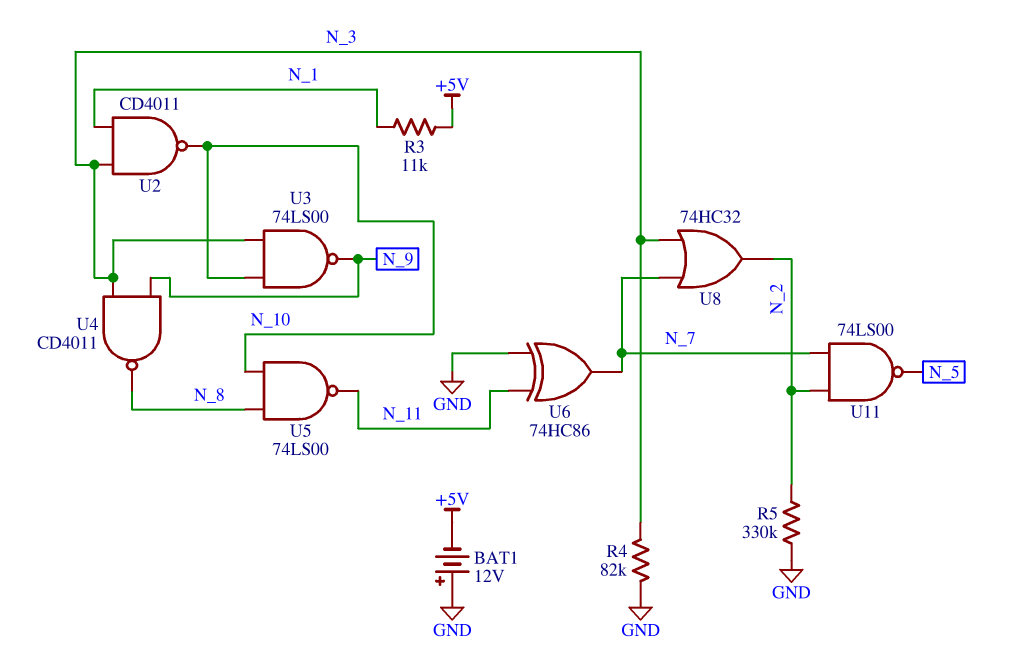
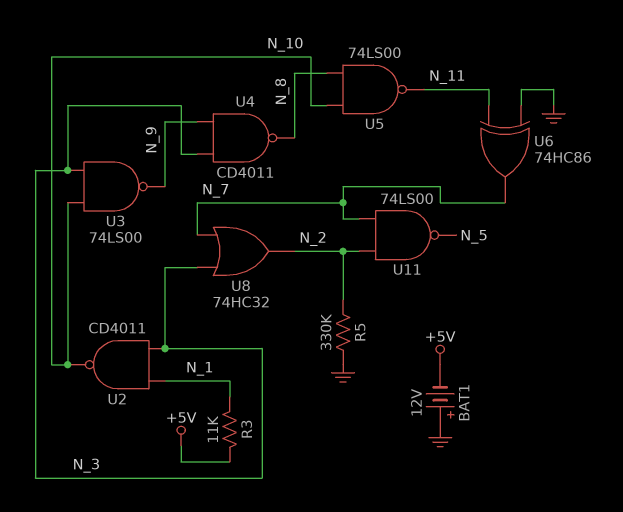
R4: 82k (GND, N_3) -> none

